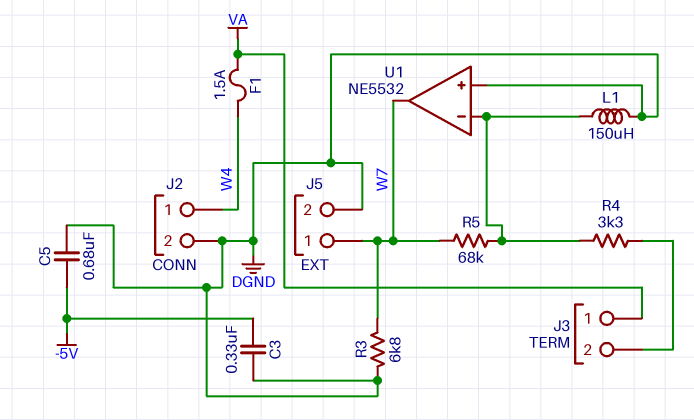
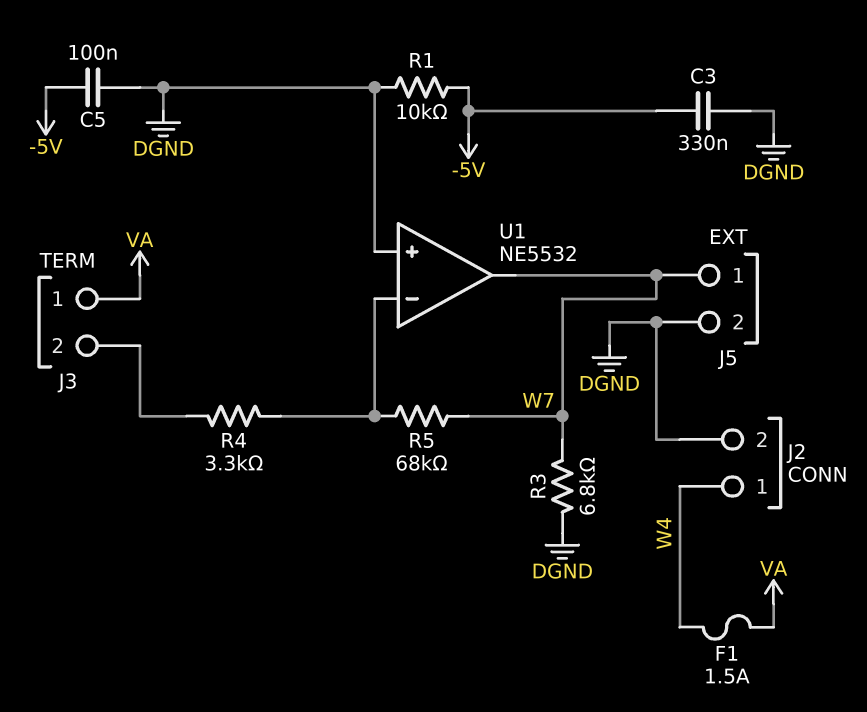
C5: 680nF (-5V, DGND) -> 100nF (-5V, DGND)
L1: 150uH (DGND, U1/in-) -> none
R1: none -> 10k (-5V, DGND)

